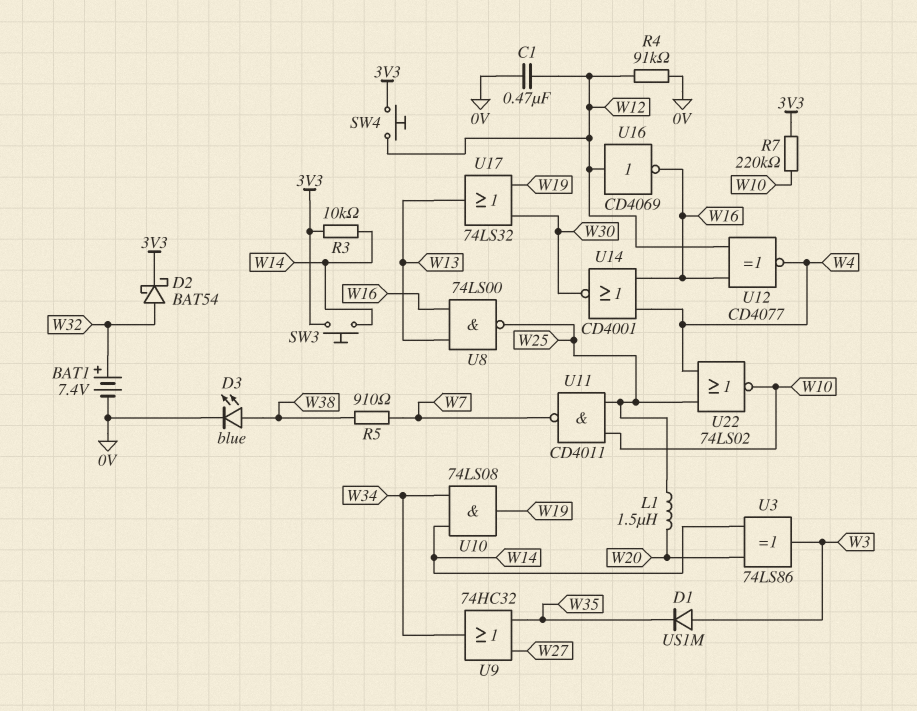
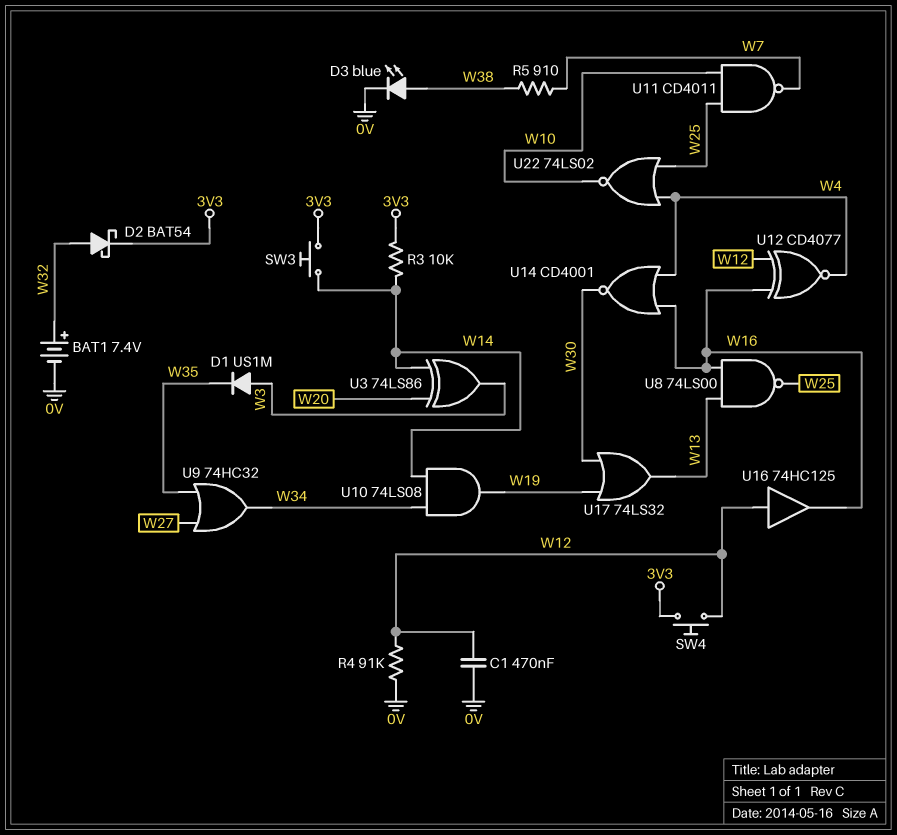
L1: 1.5uH (W20, W25) -> none
R7: 220k (3V3, W10) -> none
U16: NOT CD4069 (in W12, out W16) -> buffer 74HC125 (in W12, out W16)

